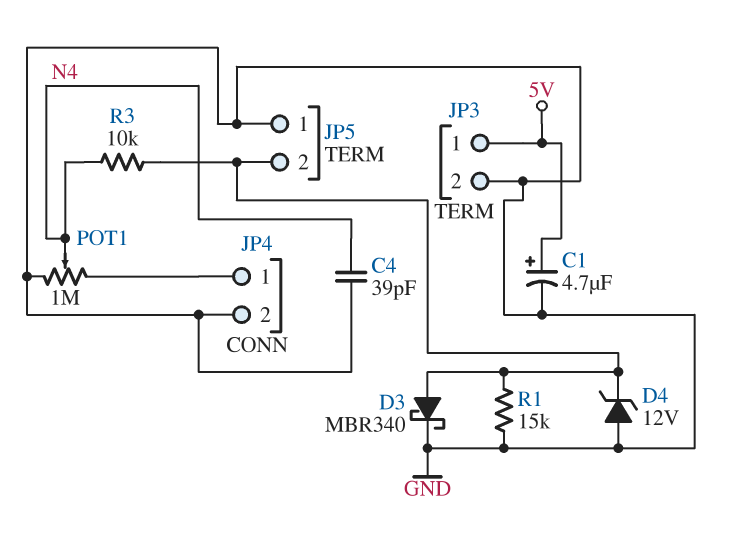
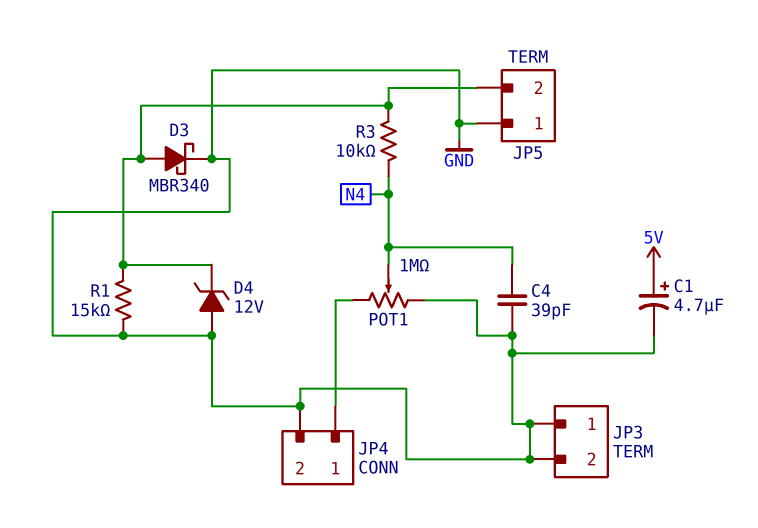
JP3 pin 1: 5V -> GND

